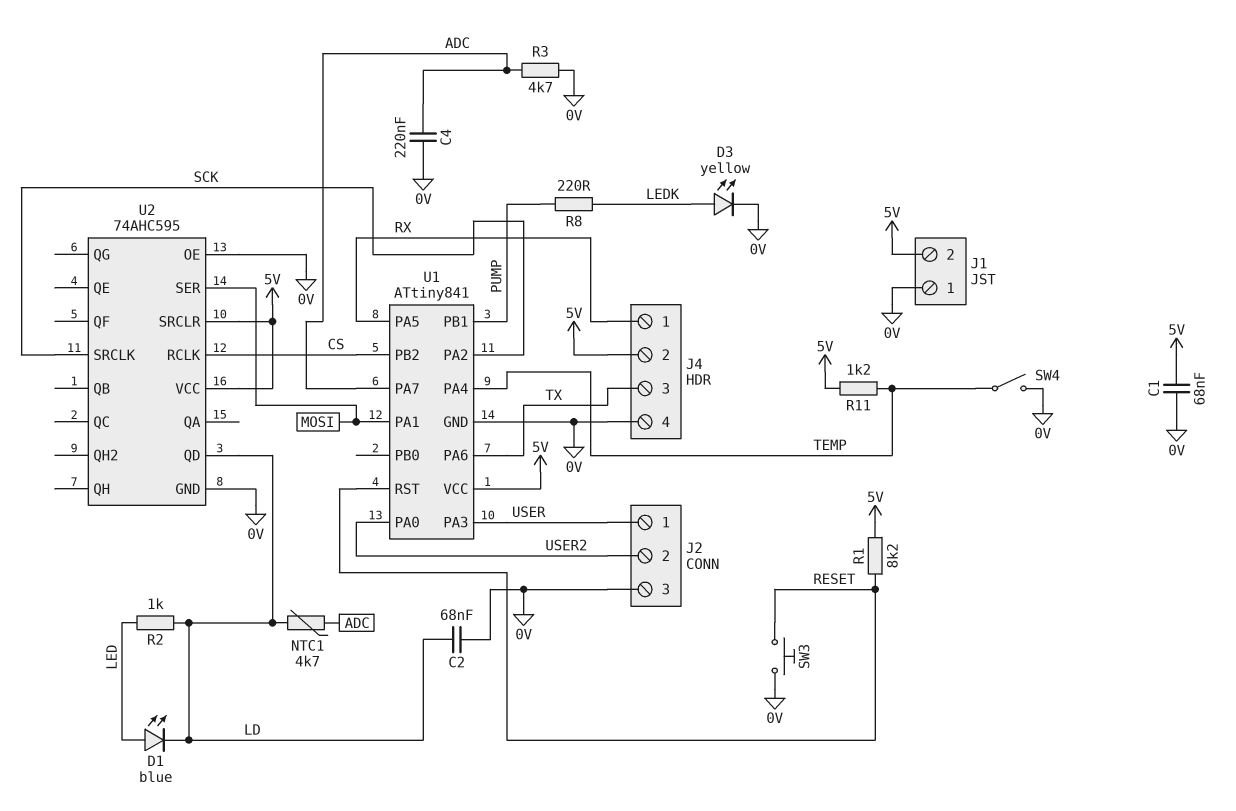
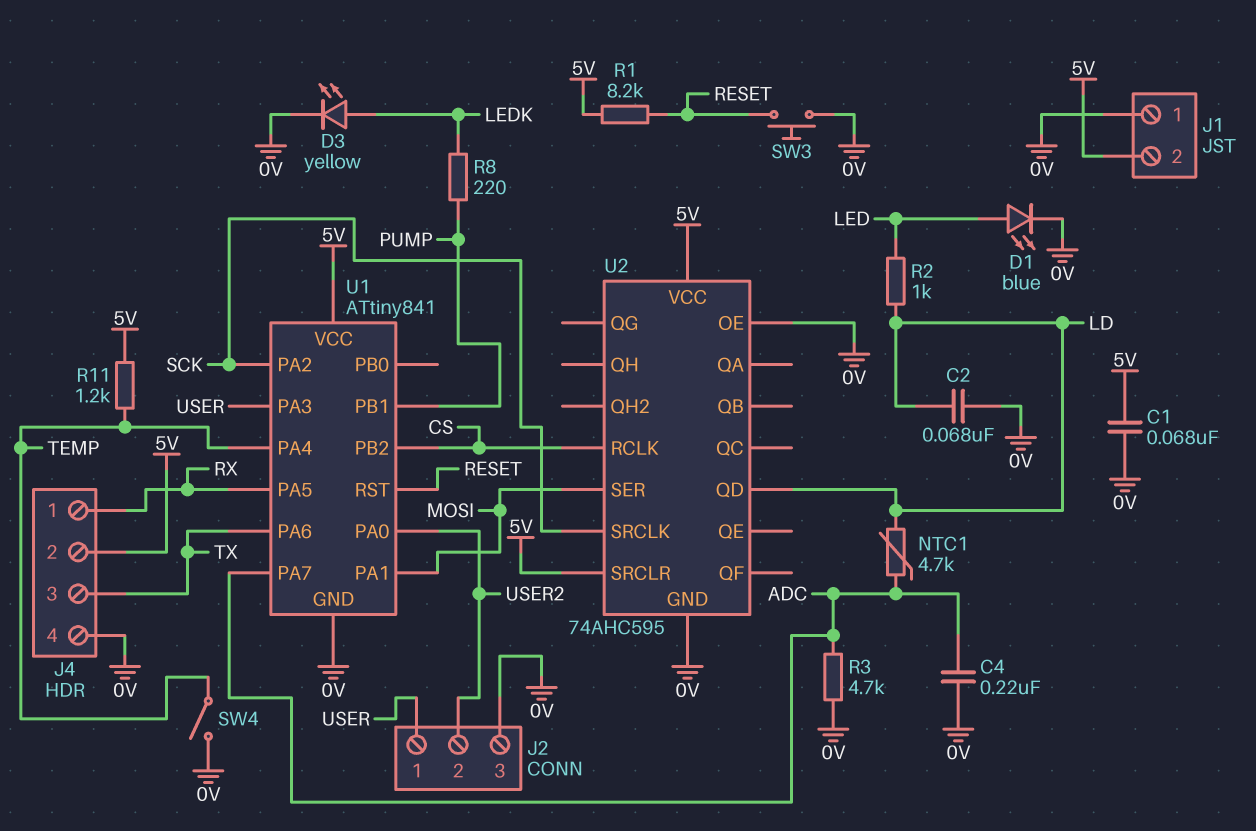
D1: LED blue (A LED, K LD) -> LED blue (A LED, K 0V)

